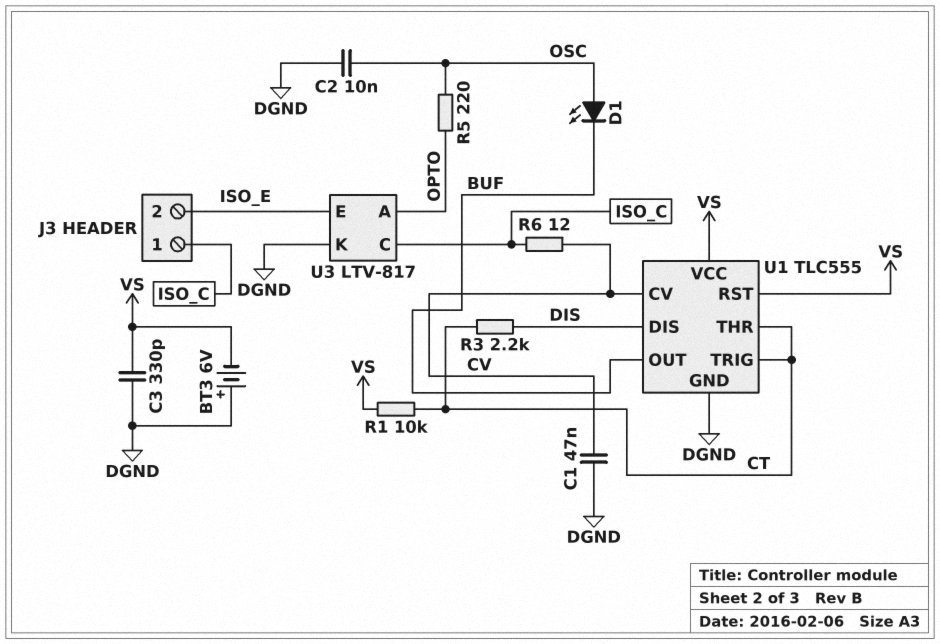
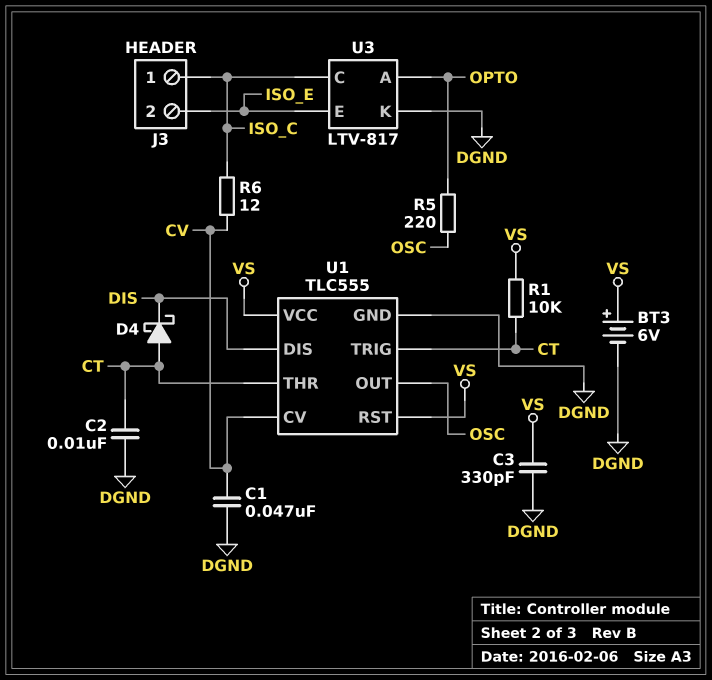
BT3: 6V (plus DGND, minus VS) -> 6V (plus VS, minus DGND)
C2: 10nF (DGND, OSC) -> 10nF (CT, DGND)
D1: LED (A OSC, K BUF) -> none
D4: none -> schottky (A CT, K DIS)
R3: 2.2k (CT, DIS) -> none
U1 pin OUT: BUF -> OSC

